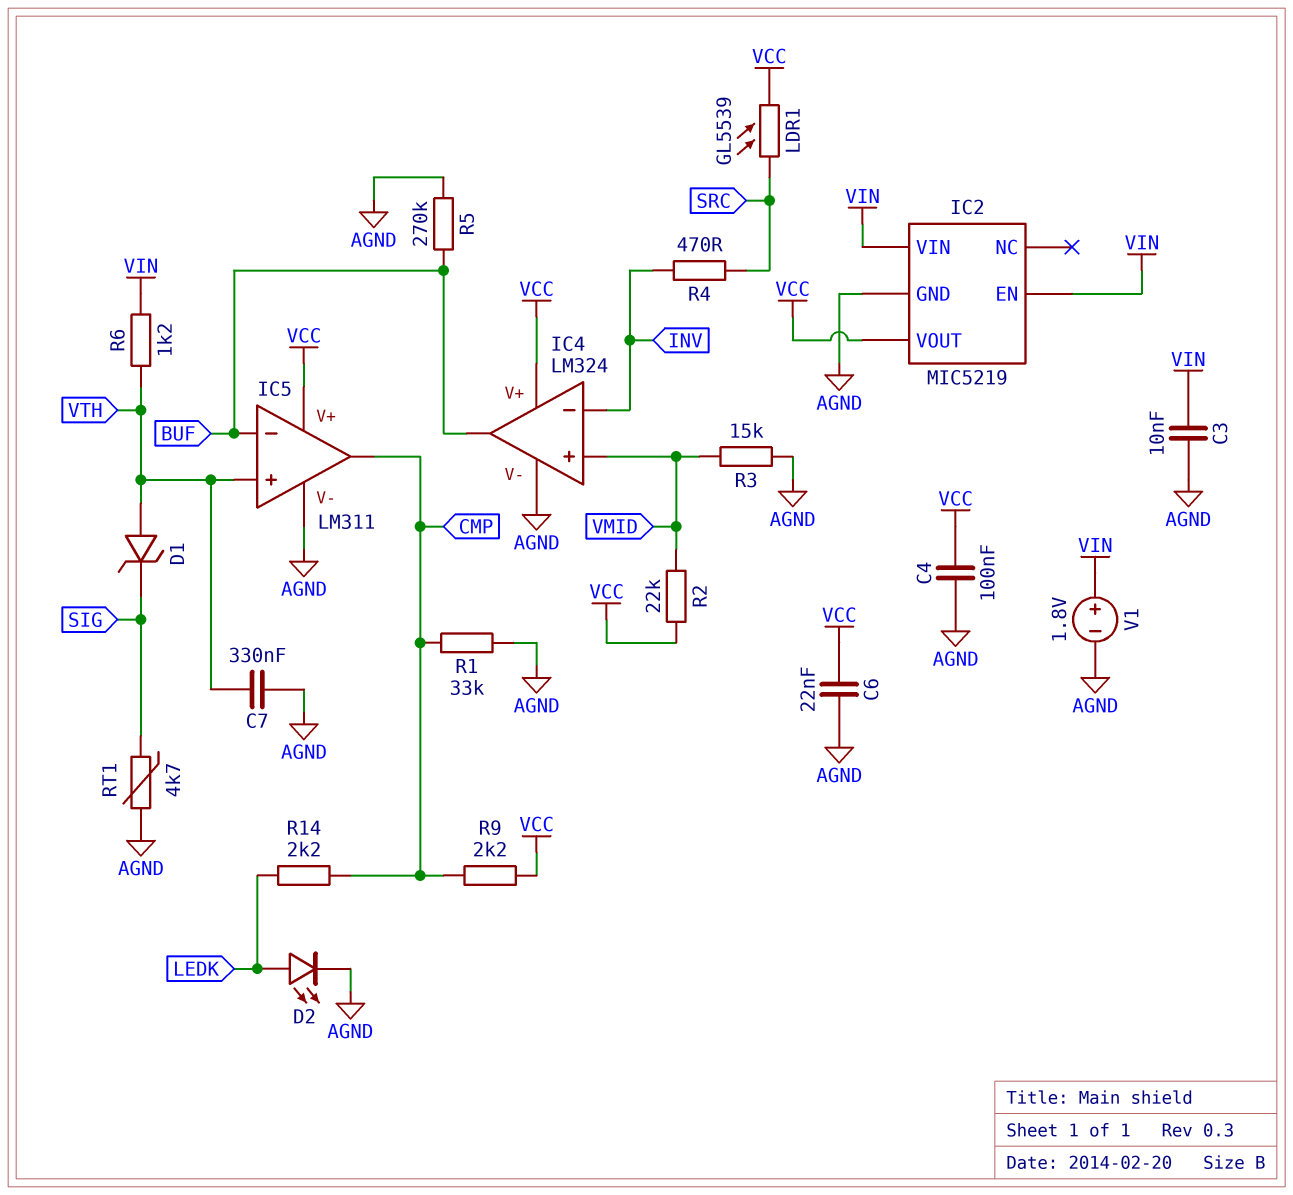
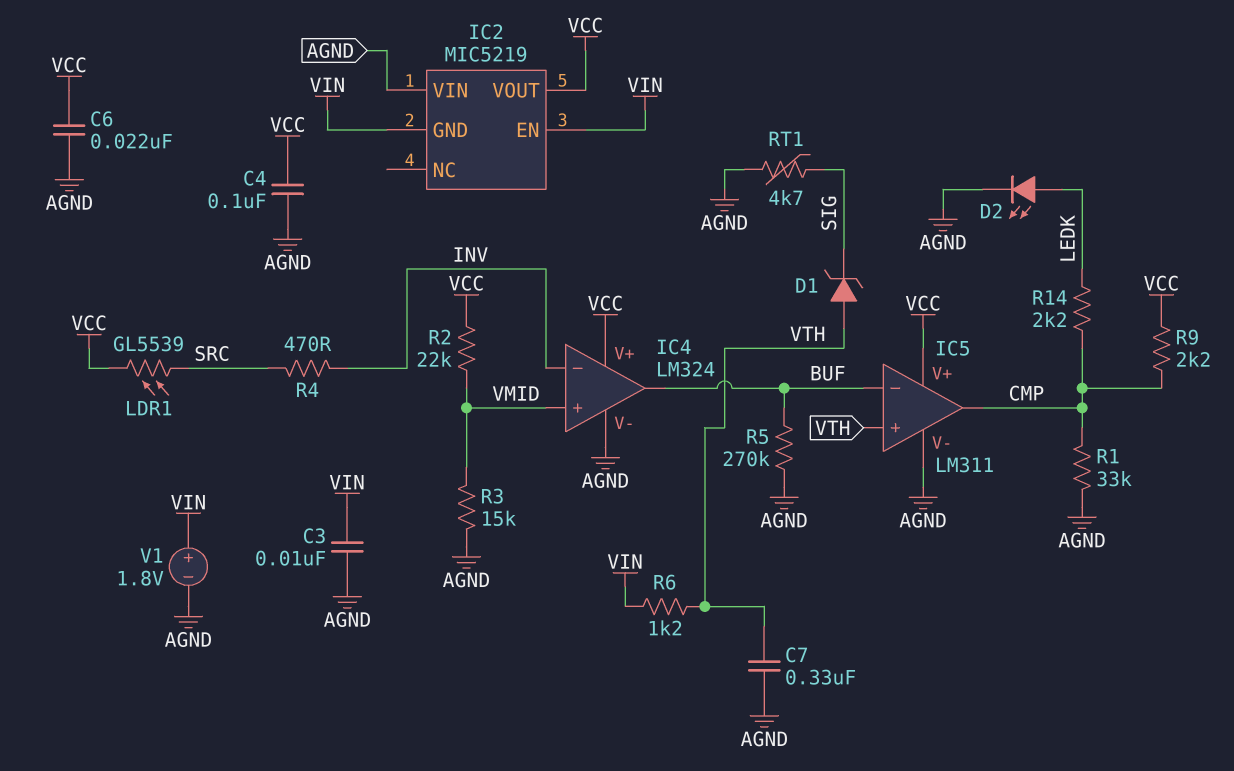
IC2 pin GND: AGND -> VIN
IC2 pin VIN: VIN -> AGND

